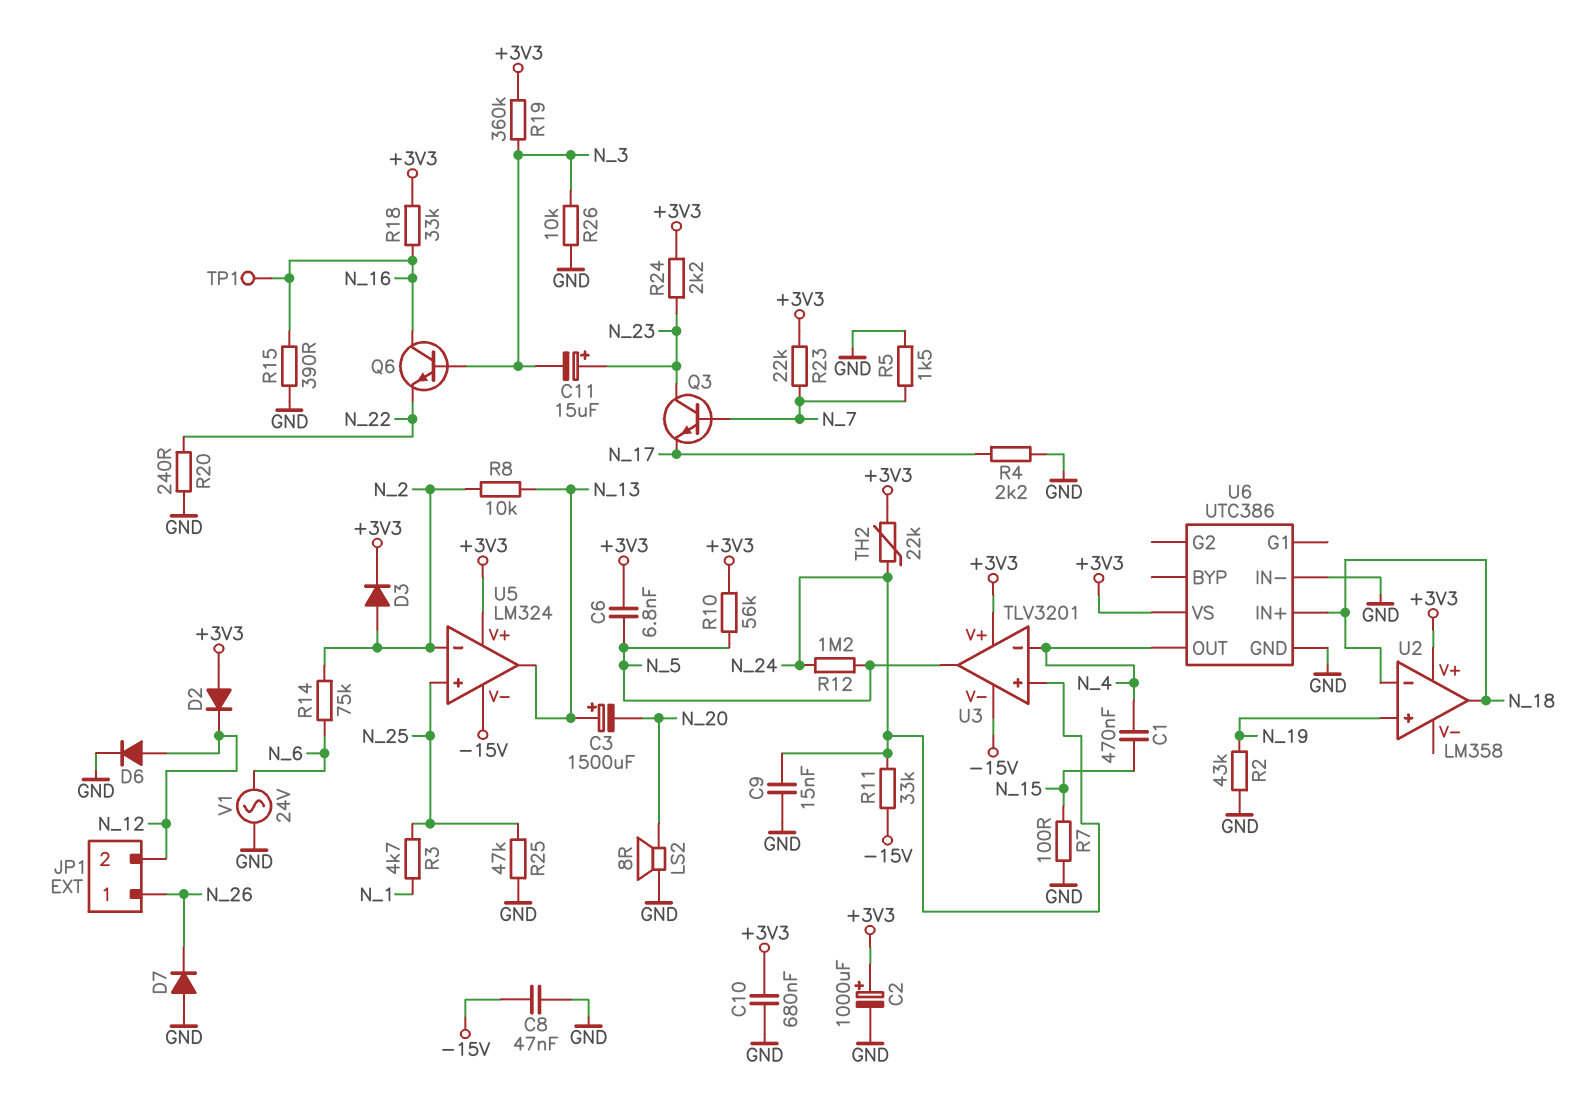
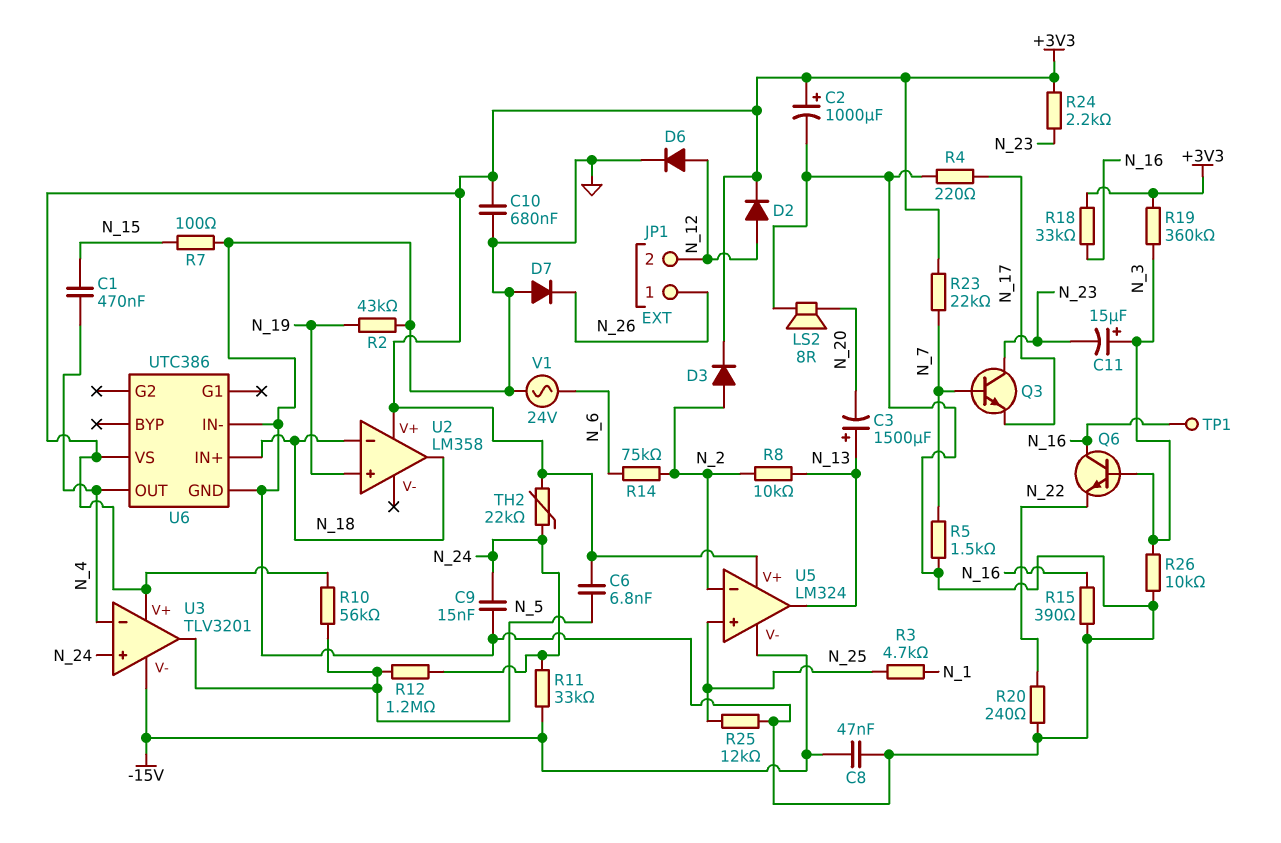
C11: 15uF (plus N_23, minus N_3) -> 15uF (plus N_3, minus N_23)
D2: diode (A +3V3, K N_12) -> diode (A N_12, K +3V3)
R4: 2.2k (GND, N_17) -> 220 (GND, N_17)
R25: 47k (GND, N_25) -> 12k (GND, N_25)

